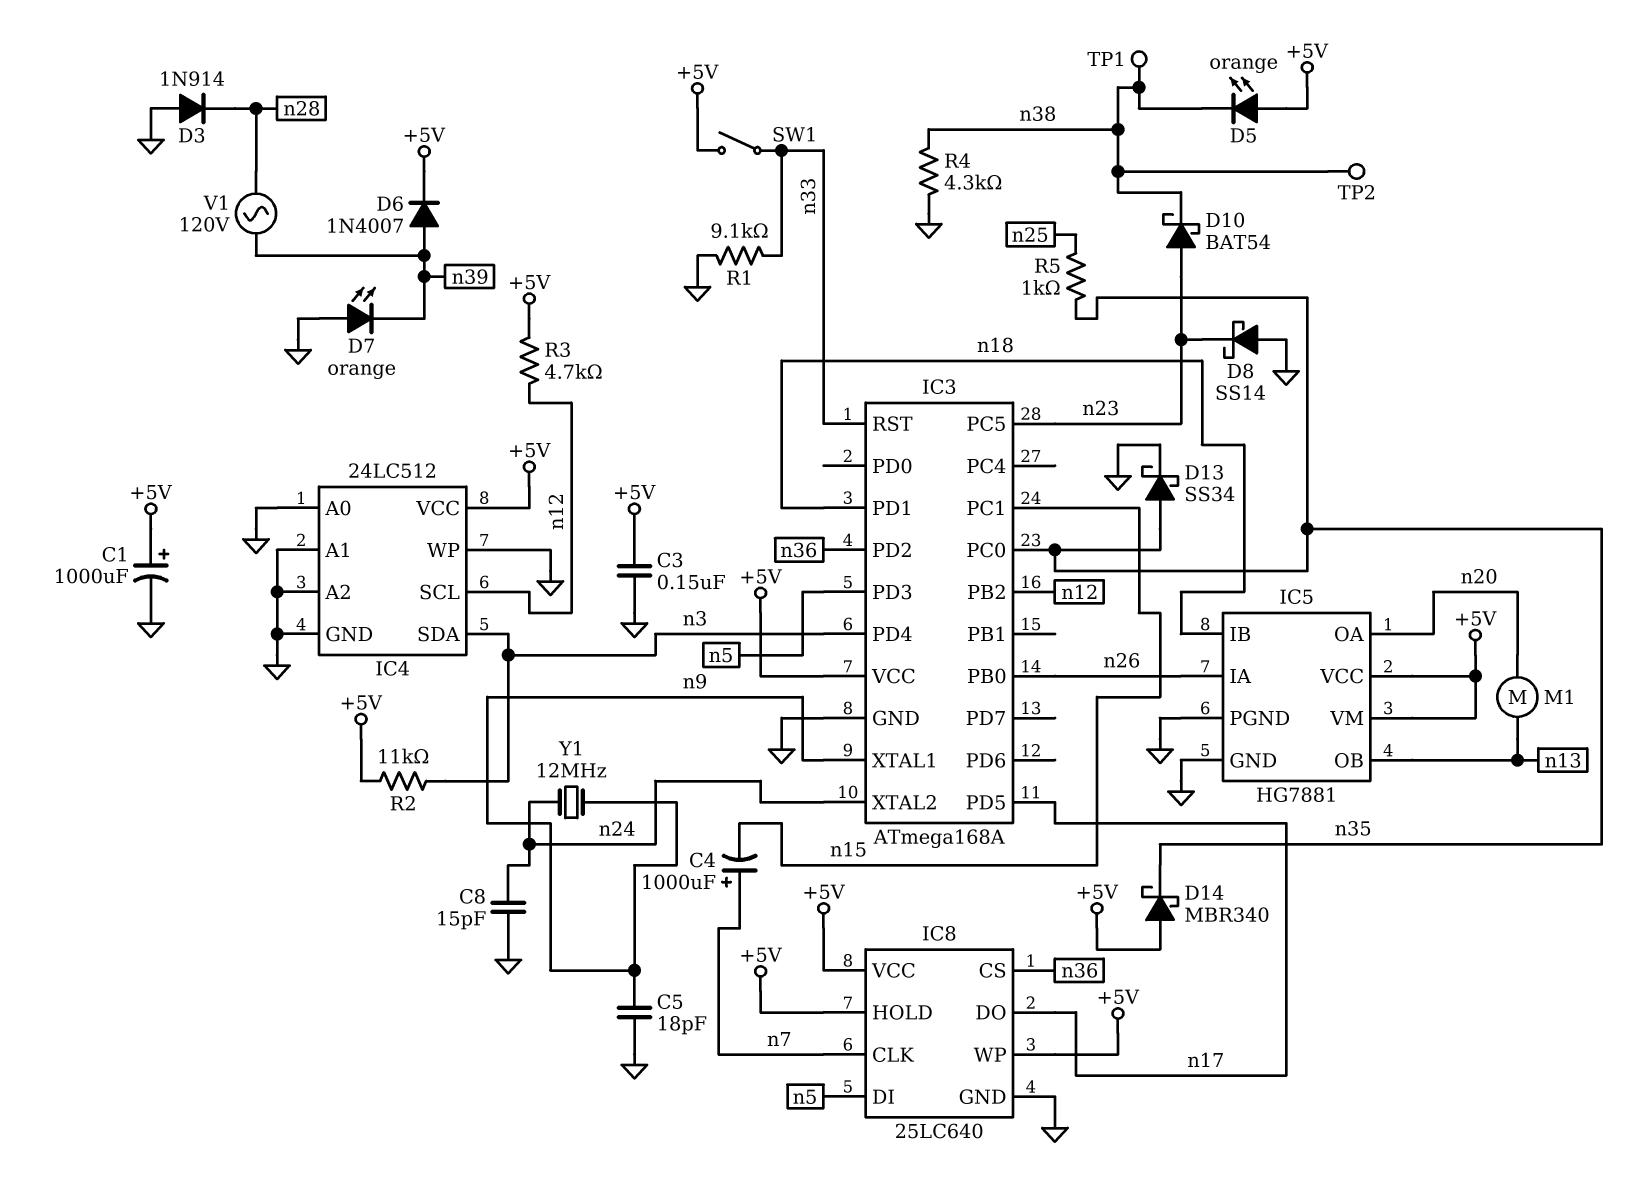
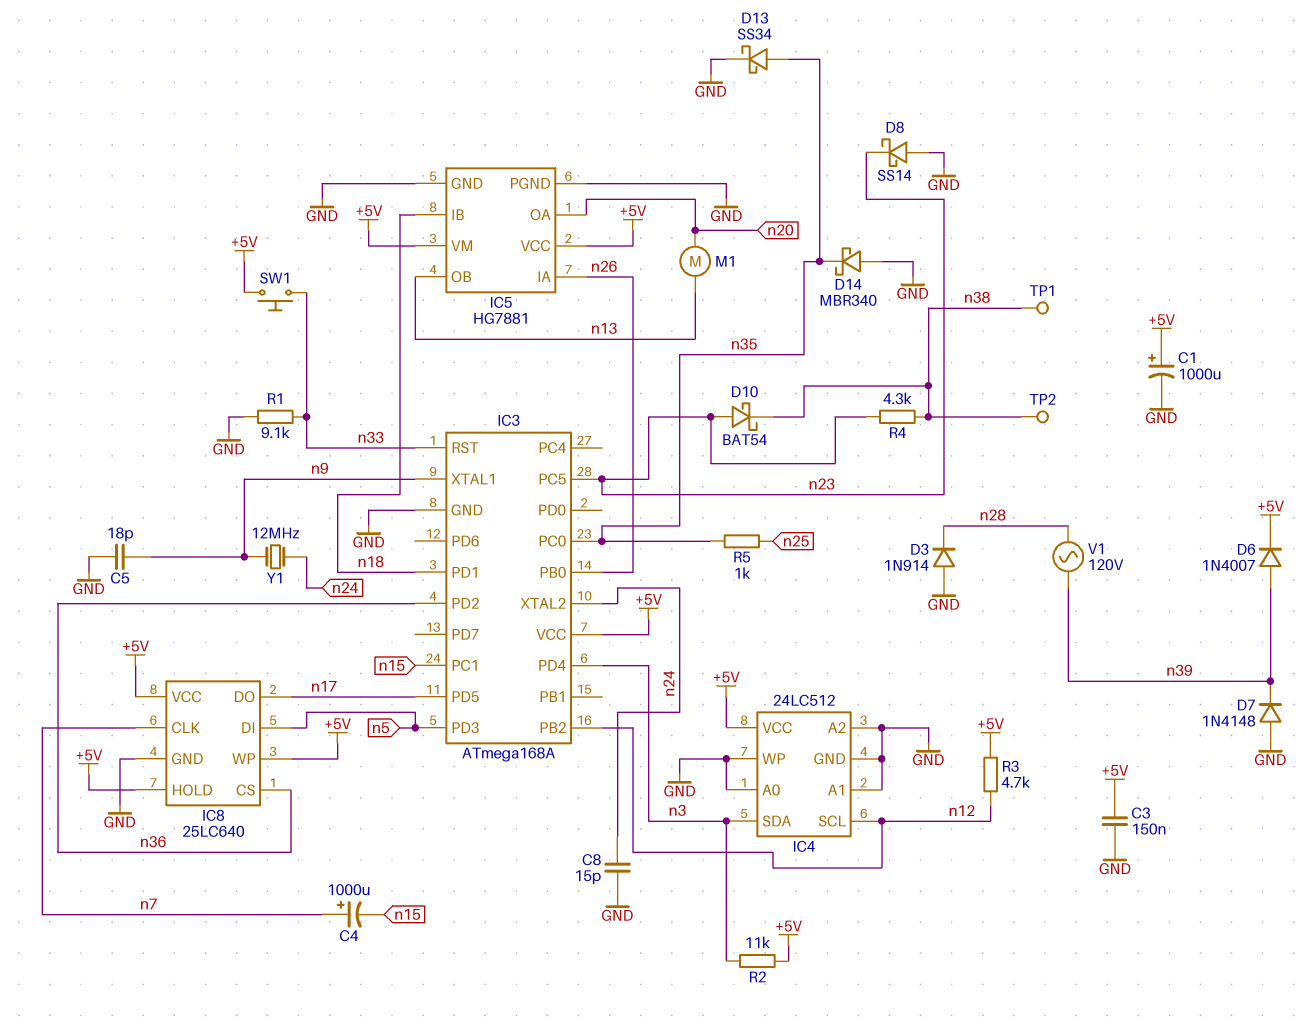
D5: LED orange (A +5V, K n38) -> none
D7: LED orange (A GND, K n39) -> diode 1N4148 (A GND, K n39)
D14: schottky MBR340 (A +5V, K n35) -> schottky MBR340 (A GND, K n35)
R4: 4.3k (GND, n38) -> 4.3k (n23, n38)
SW1: switch (+5V, n33) -> button (+5V, n33)

